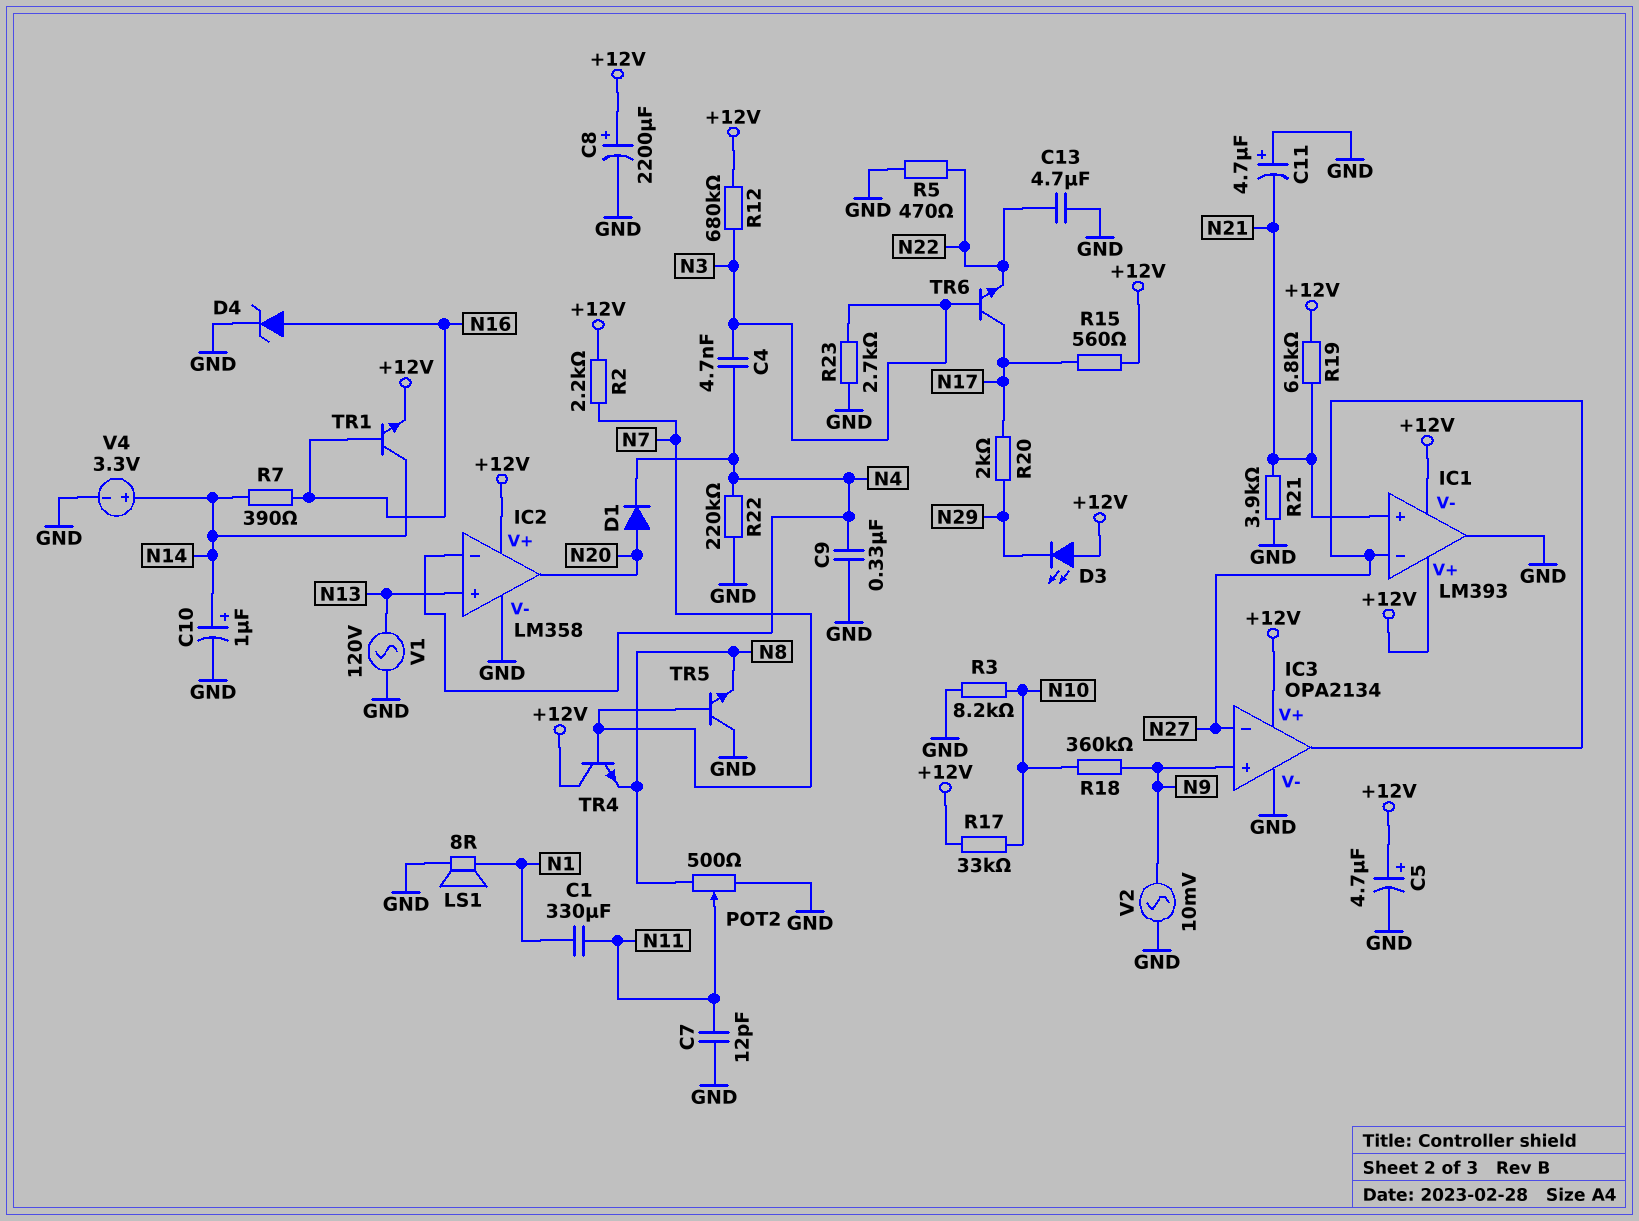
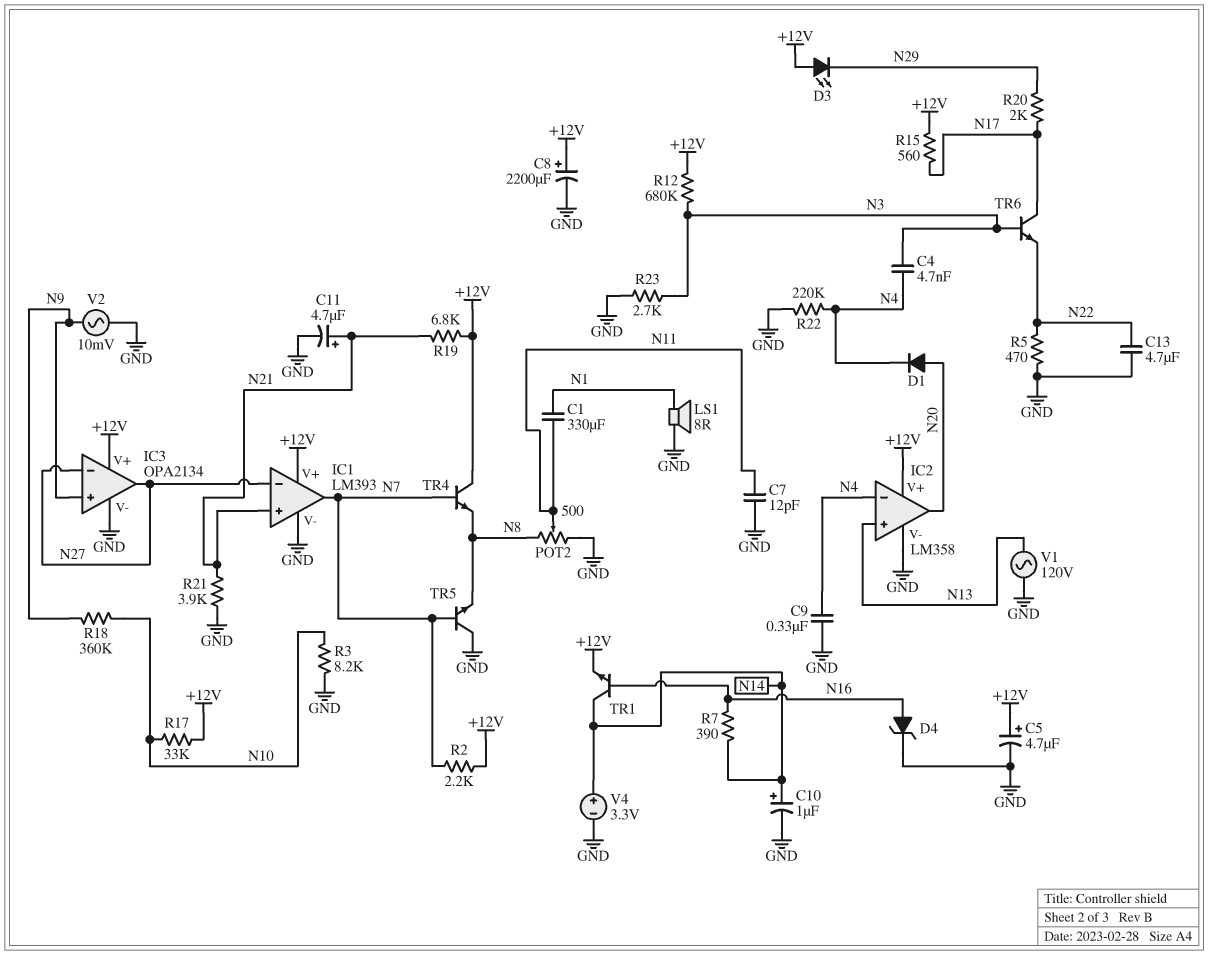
C11: 4.7uF (plus GND, minus N21) -> 4.7uF (plus N21, minus GND)
IC1 pin V-: +12V -> GND
IC1 pin out: GND -> N7

